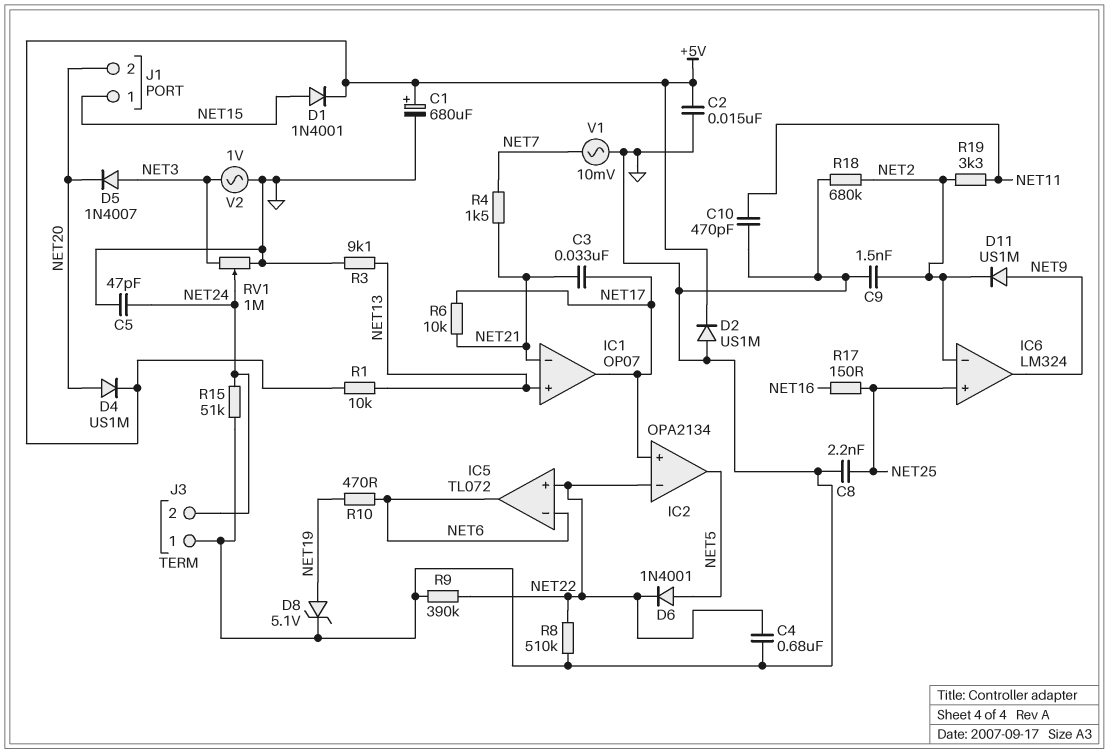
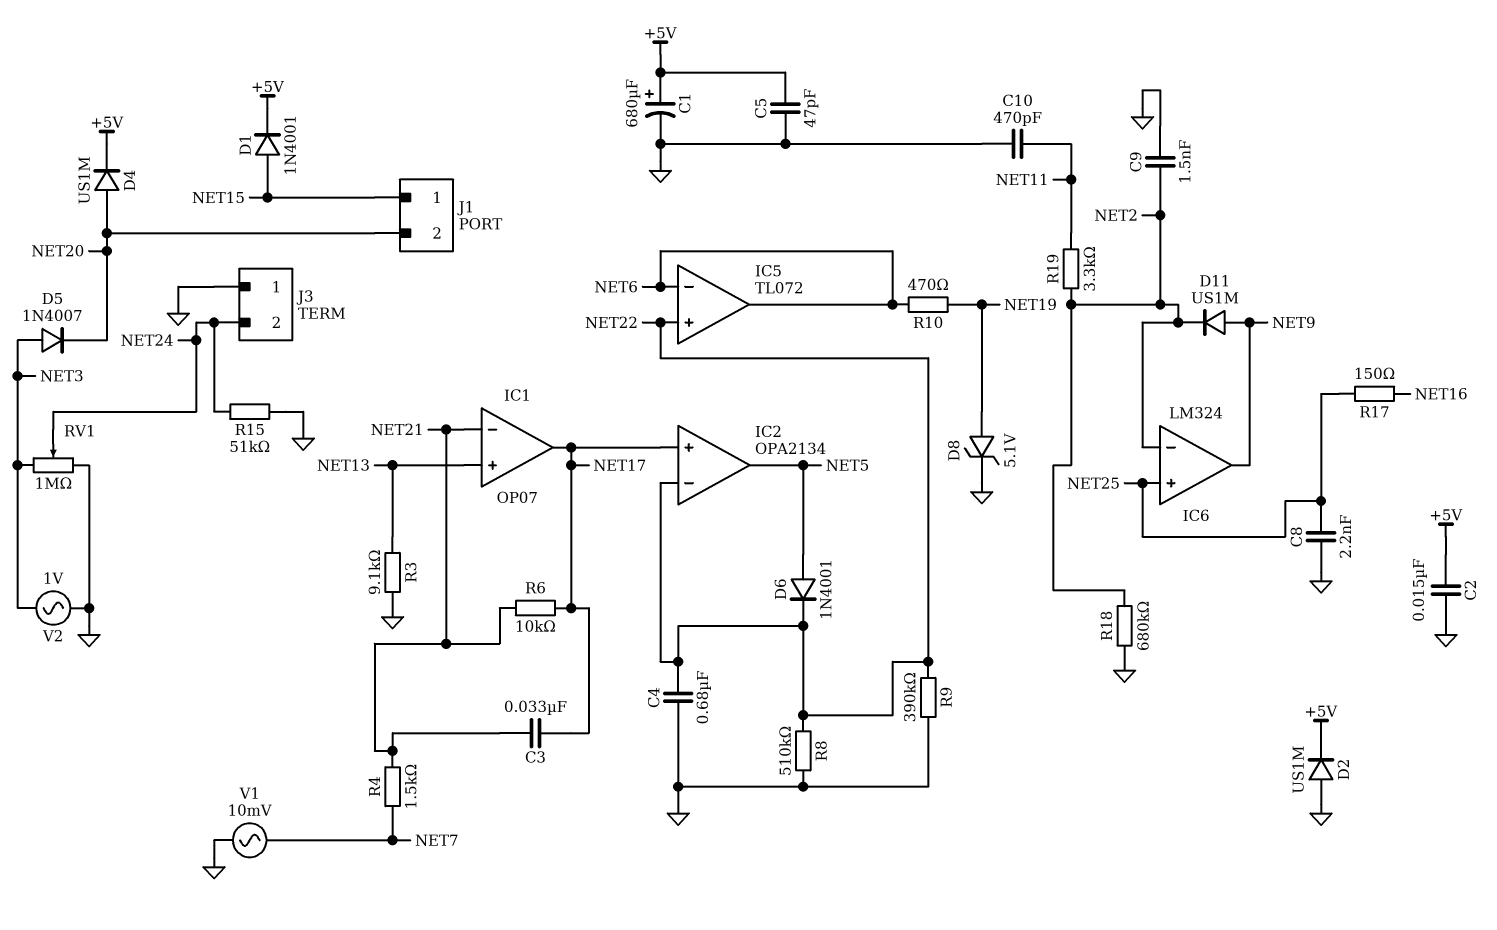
C5: 47pF (GND, NET24) -> 47pF (+5V, GND)
R1: 10k (+5V, NET13) -> none

